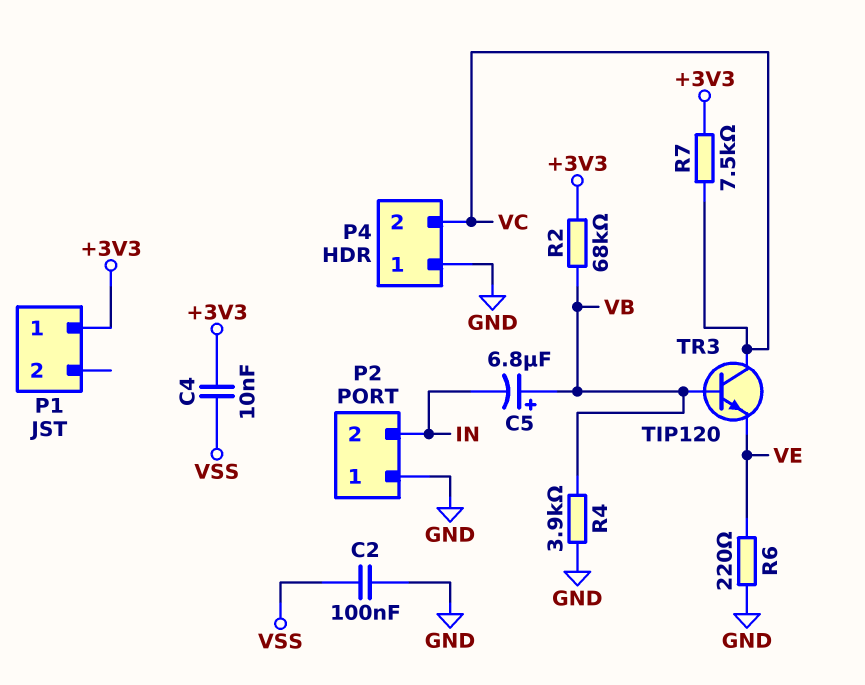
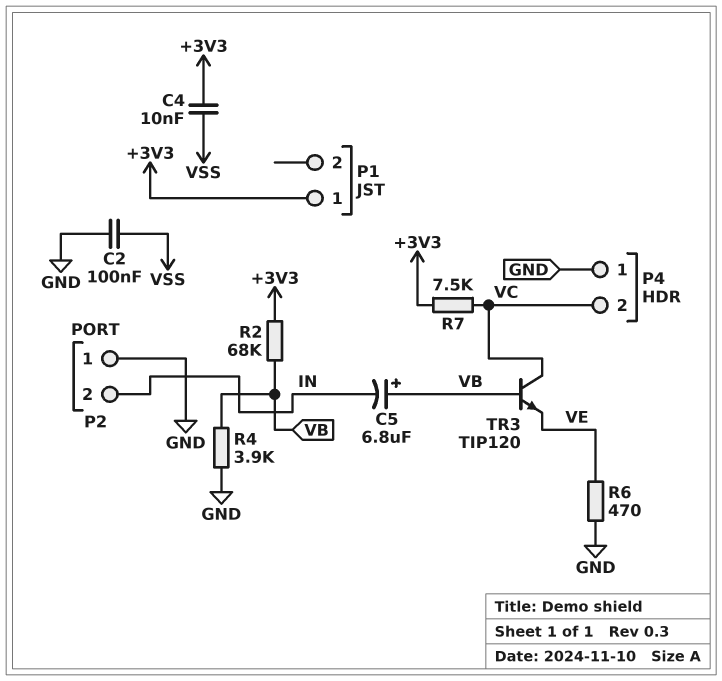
R6: 220 (GND, VE) -> 470 (GND, VE)

